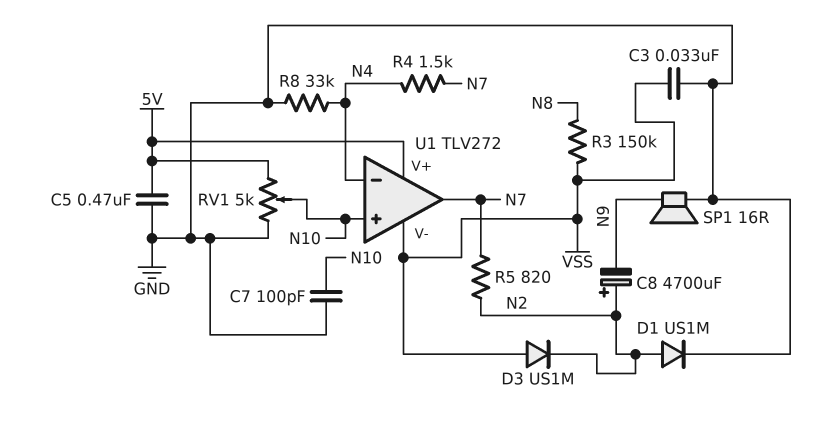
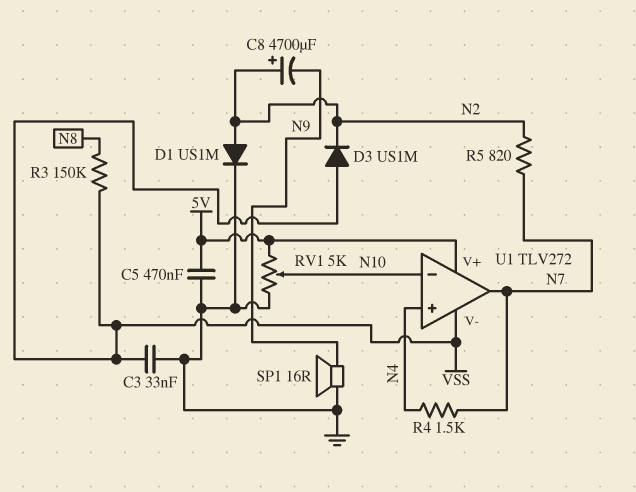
C7: 100pF (GND, N10) -> none
R8: 33k (GND, N4) -> none
U1 pin in+: N10 -> N4
U1 pin in-: N4 -> N10

